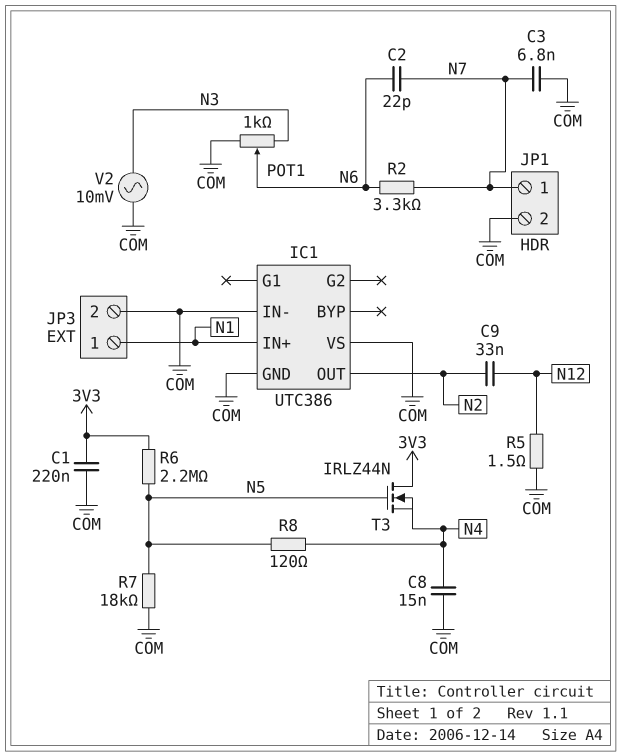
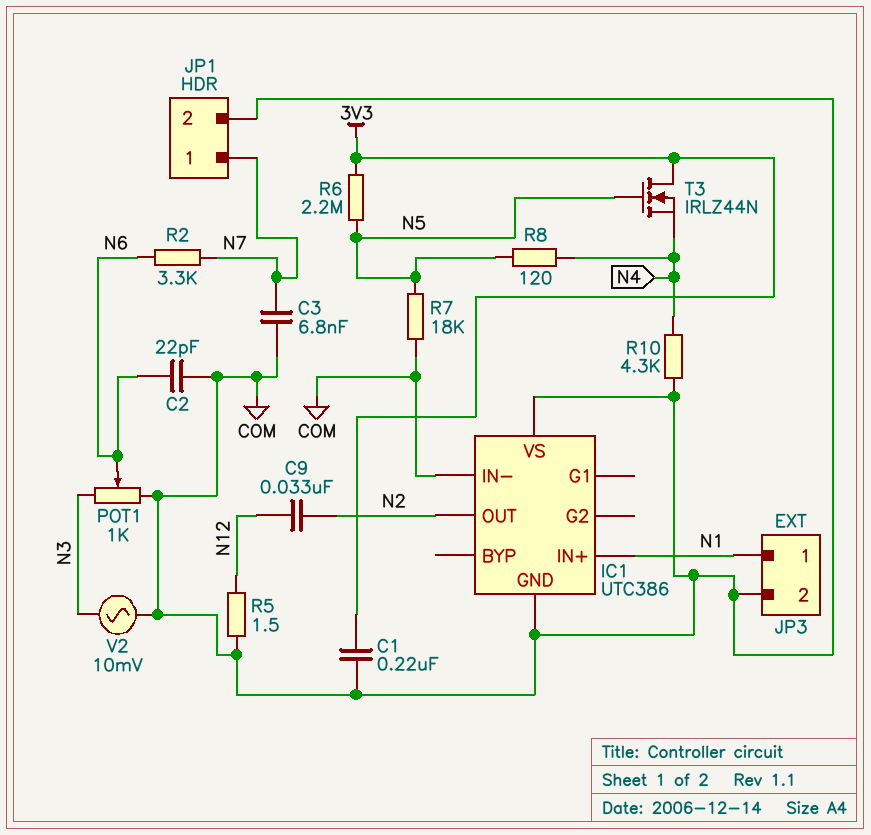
C2: 22pF (N6, N7) -> 22pF (COM, N6)
C8: 15nF (COM, N4) -> none
R10: none -> 4.3k (COM, N4)

